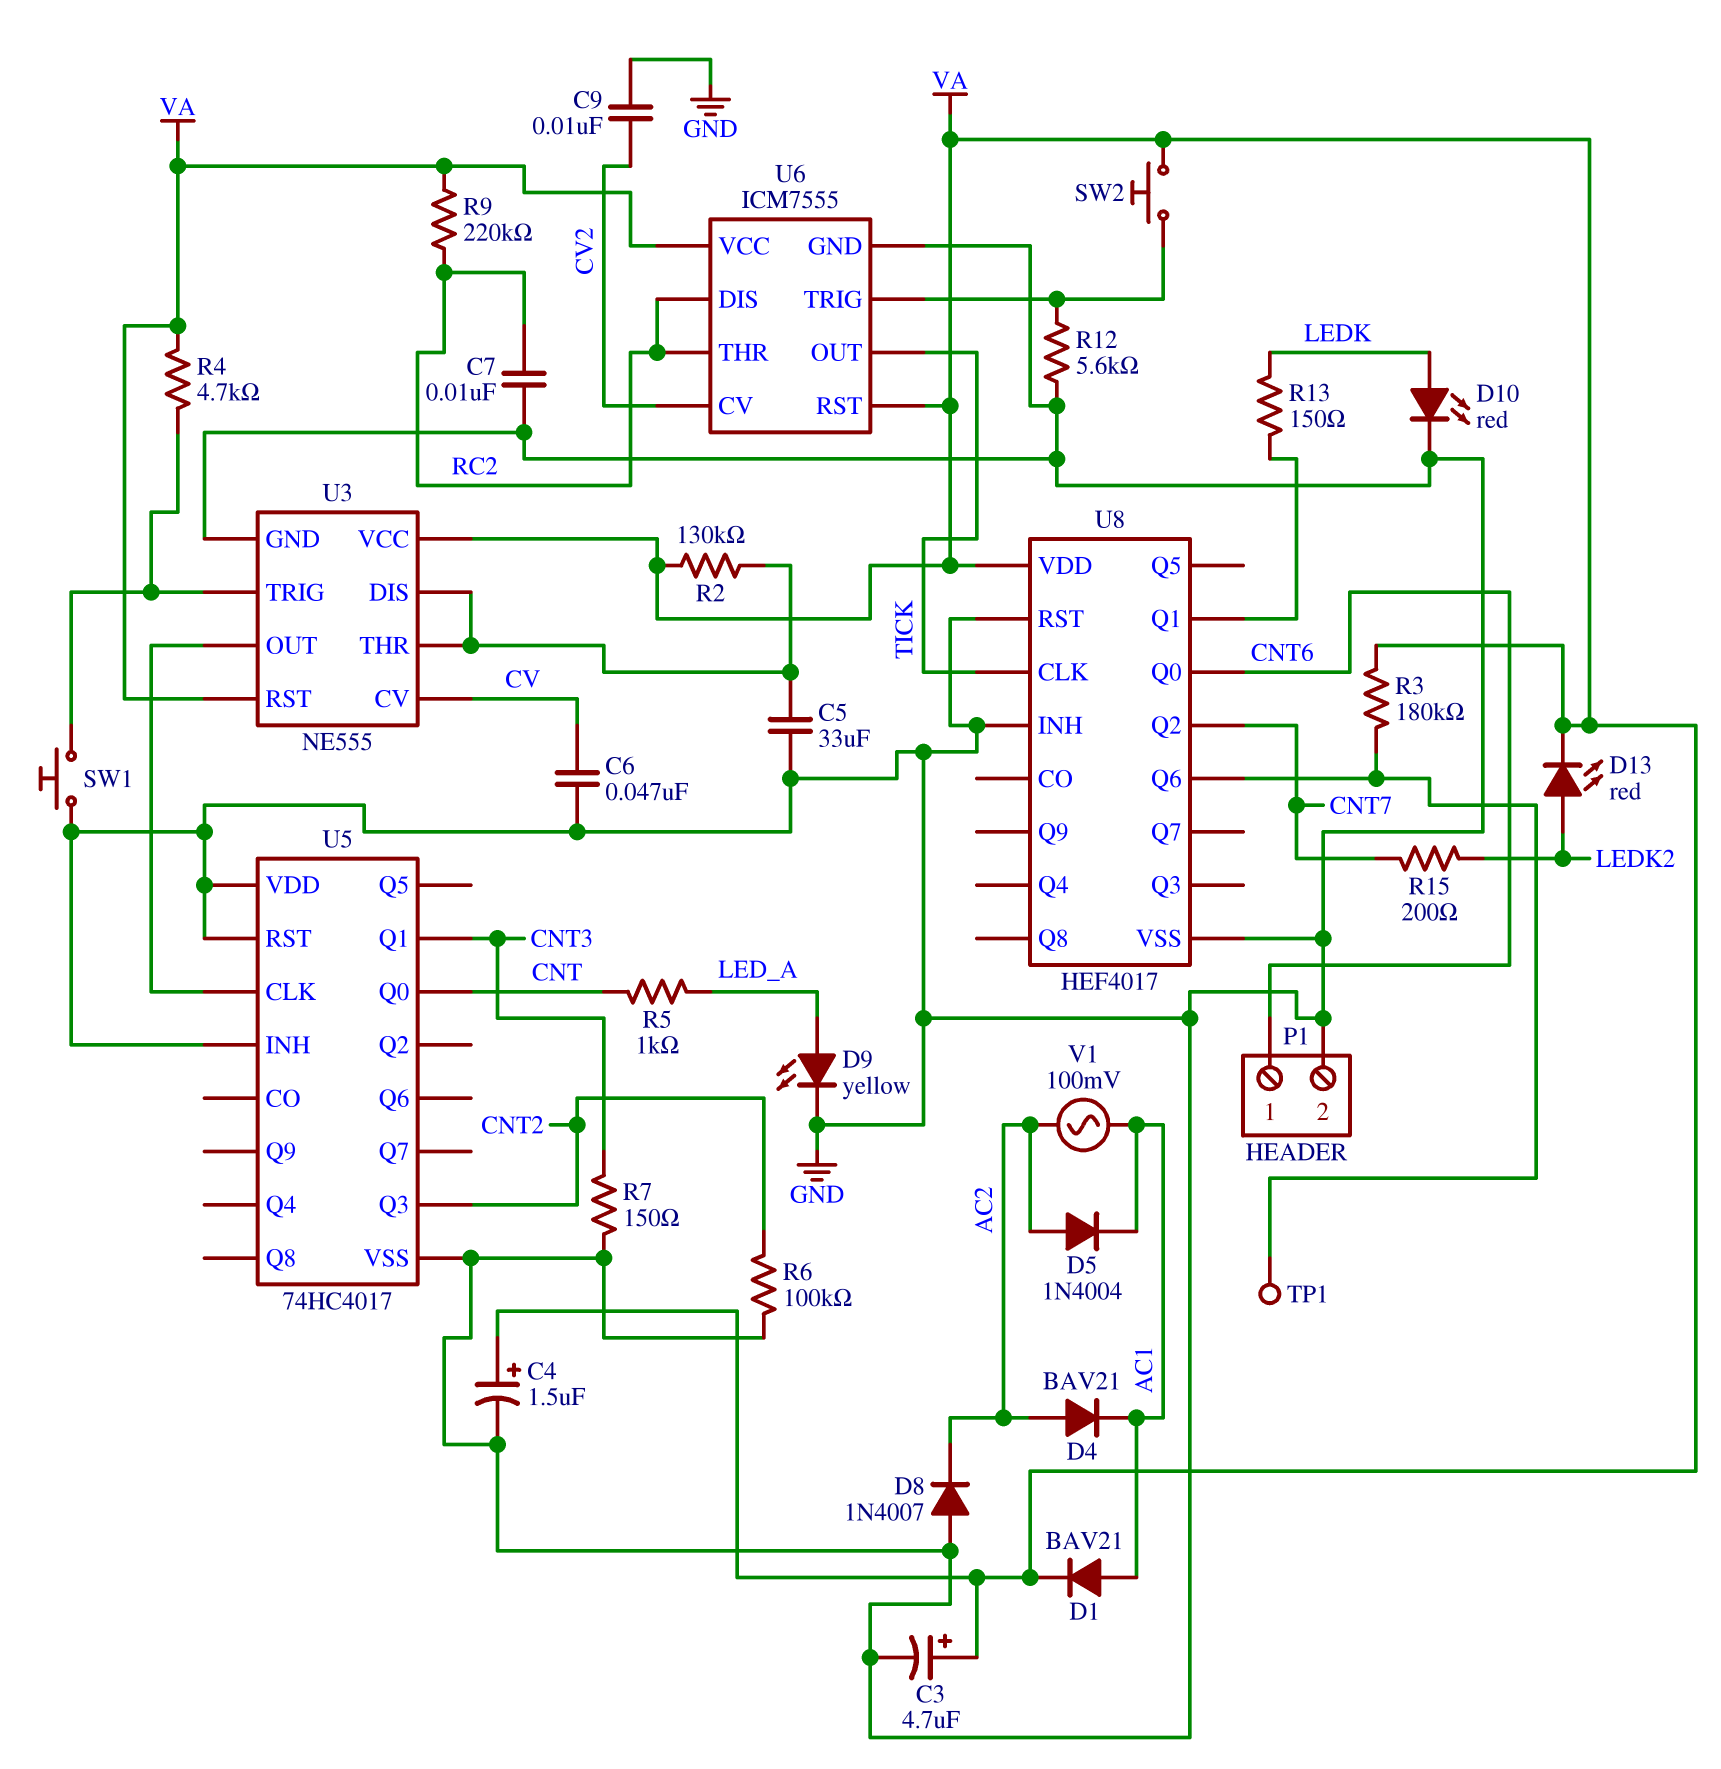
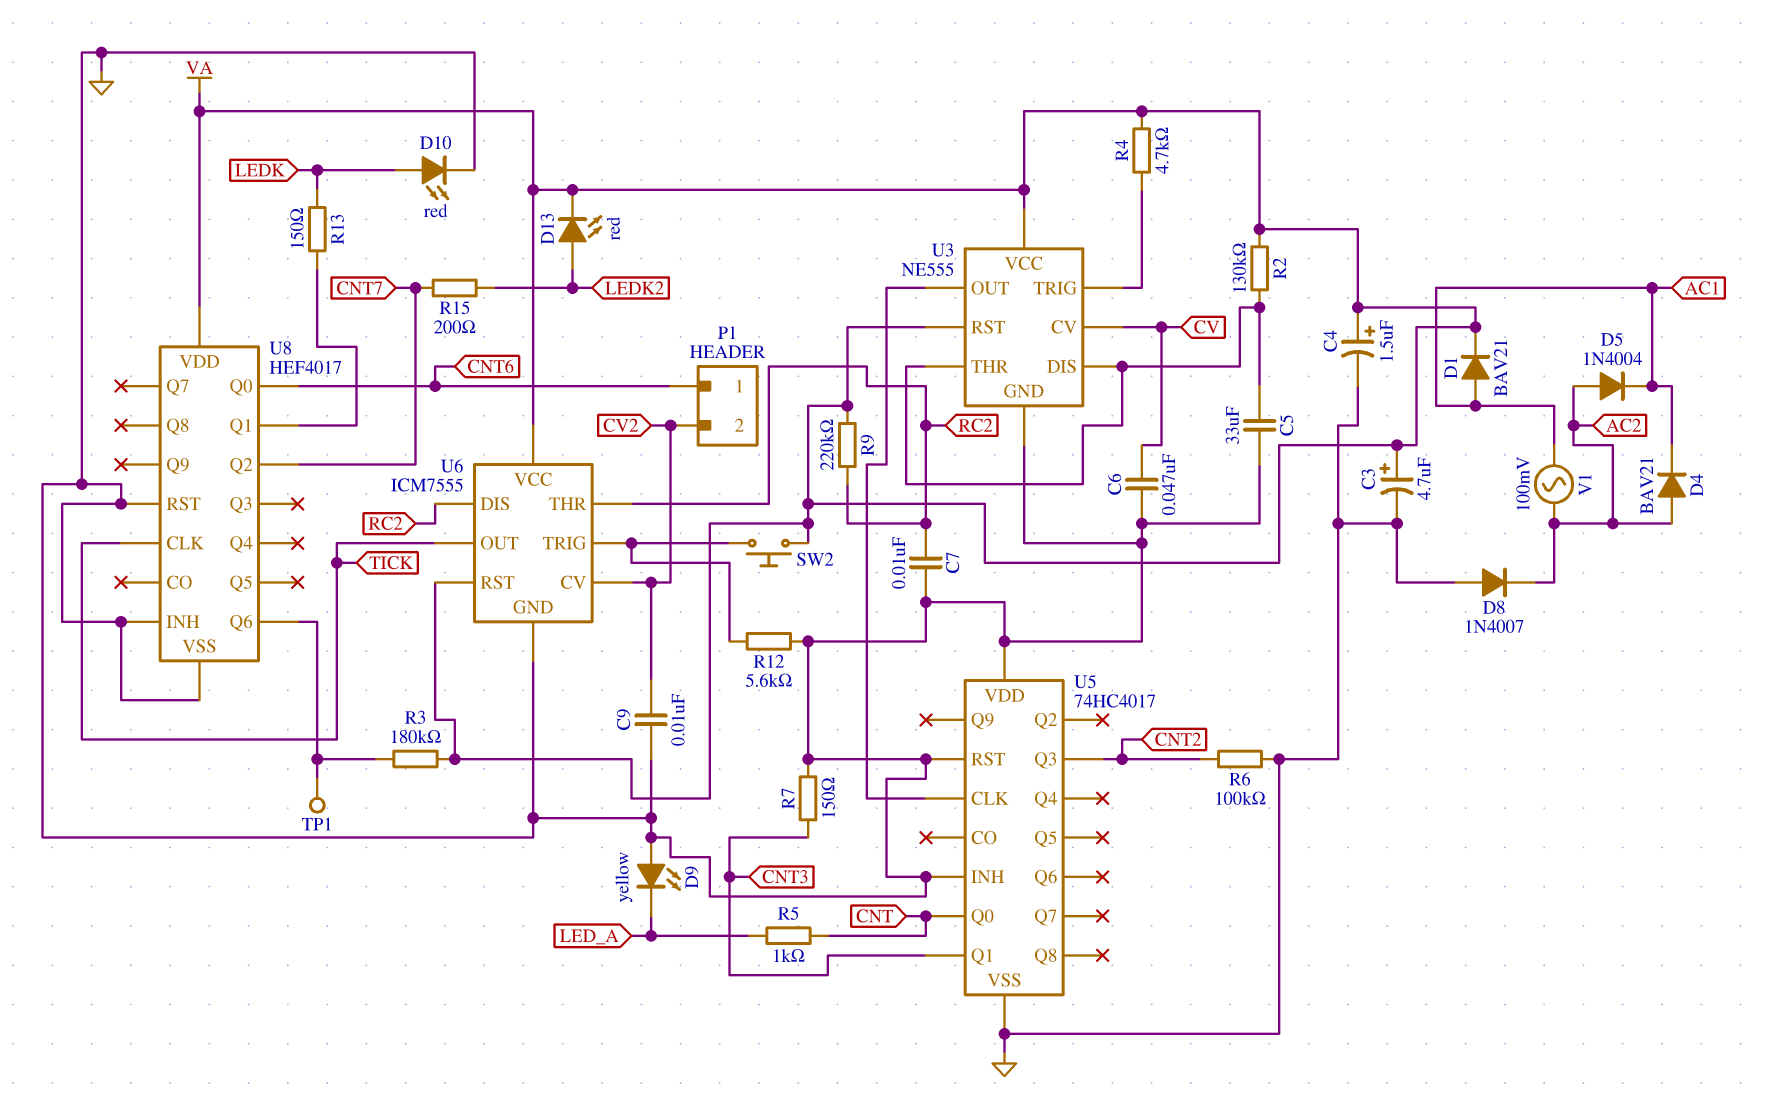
D9: LED yellow (A LED_A, K GND) -> LED yellow (A GND, K LED_A)
P1 pin 2: GND -> CV2
SW1: button (GND, U3/TRIG) -> none

